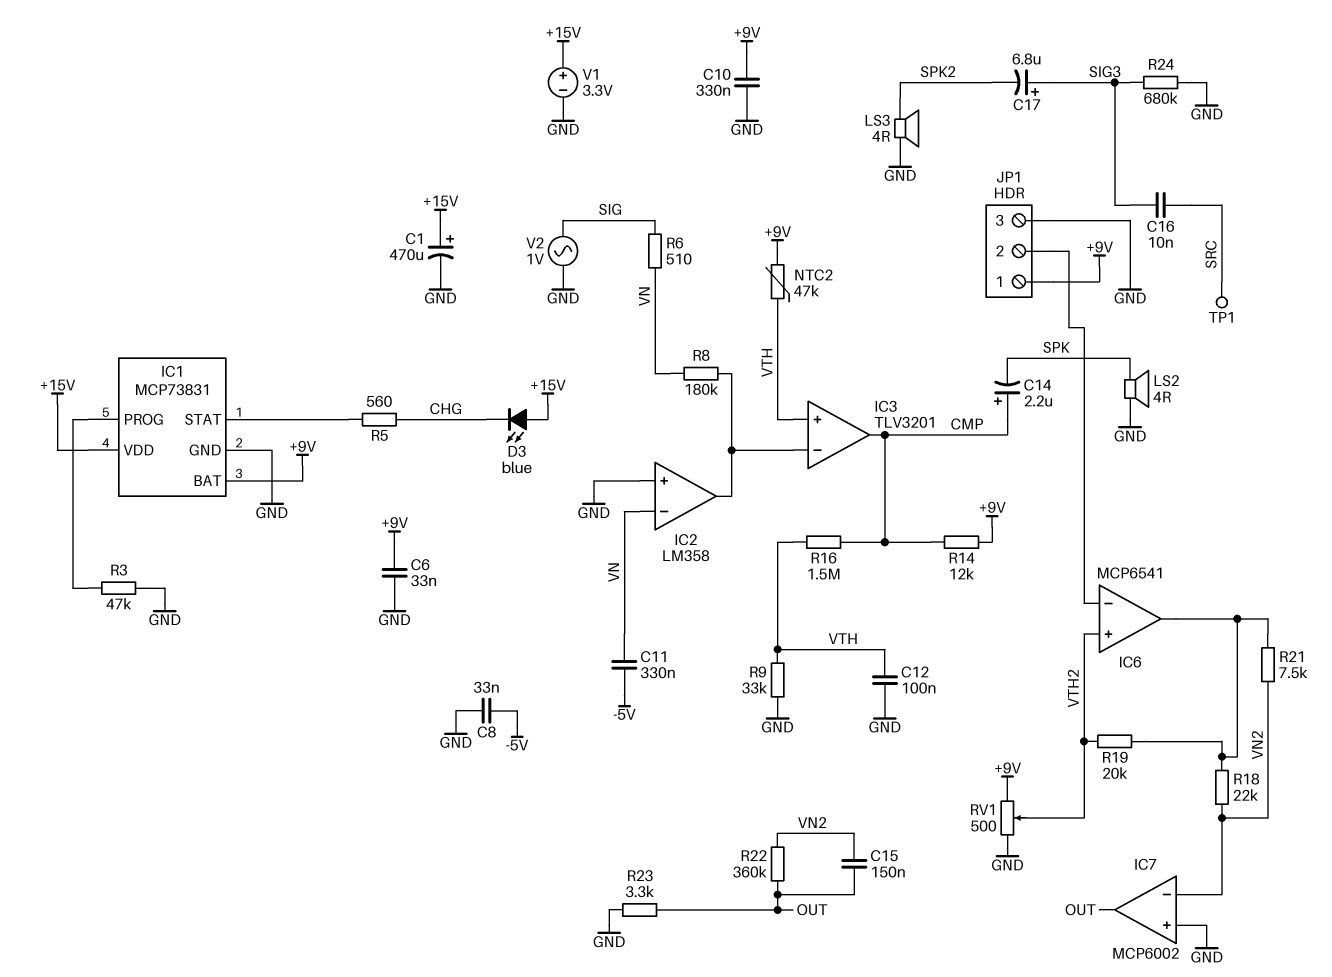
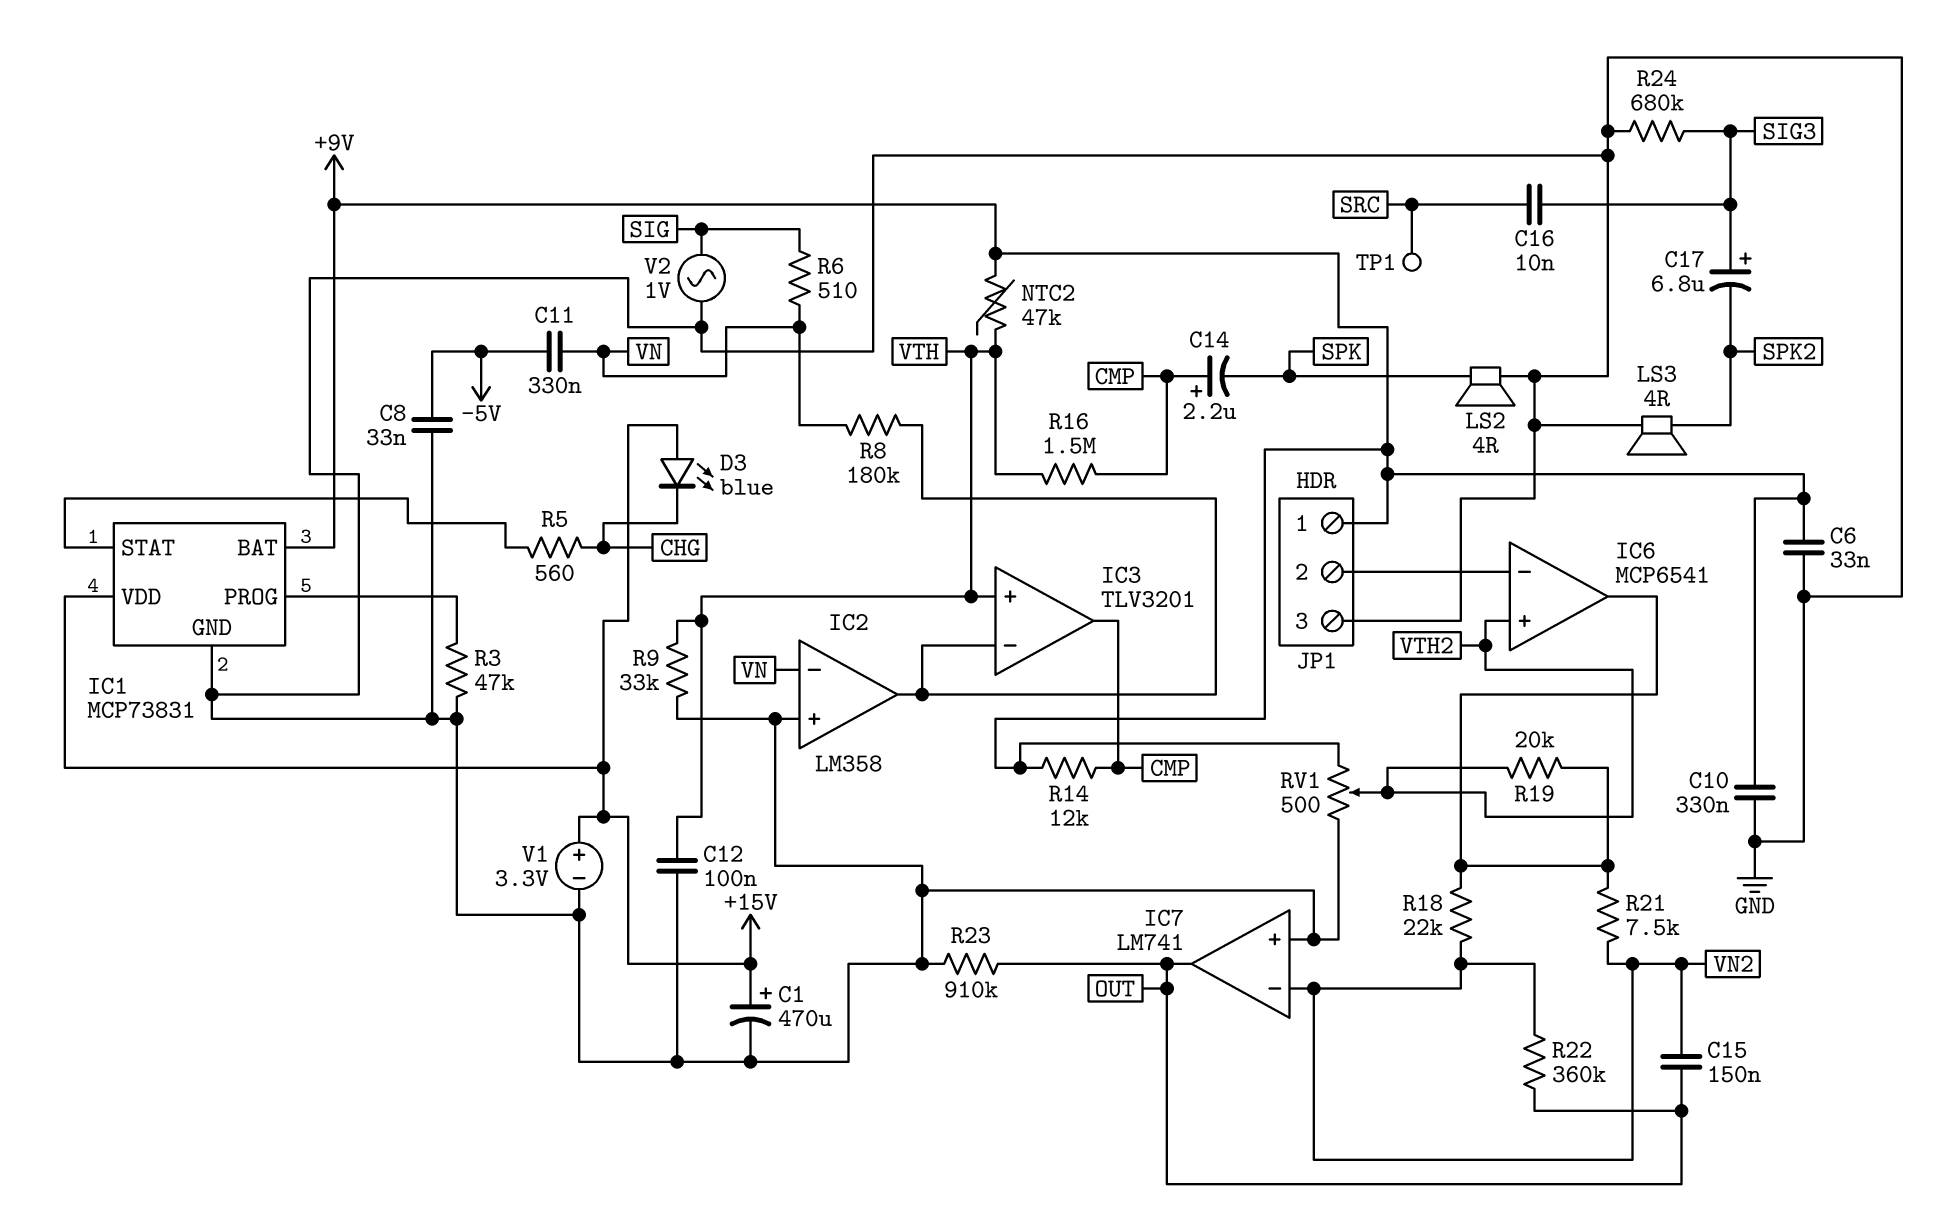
IC7: MCP6002 -> LM741
R23: 3.3k (GND, OUT) -> 910k (GND, OUT)

